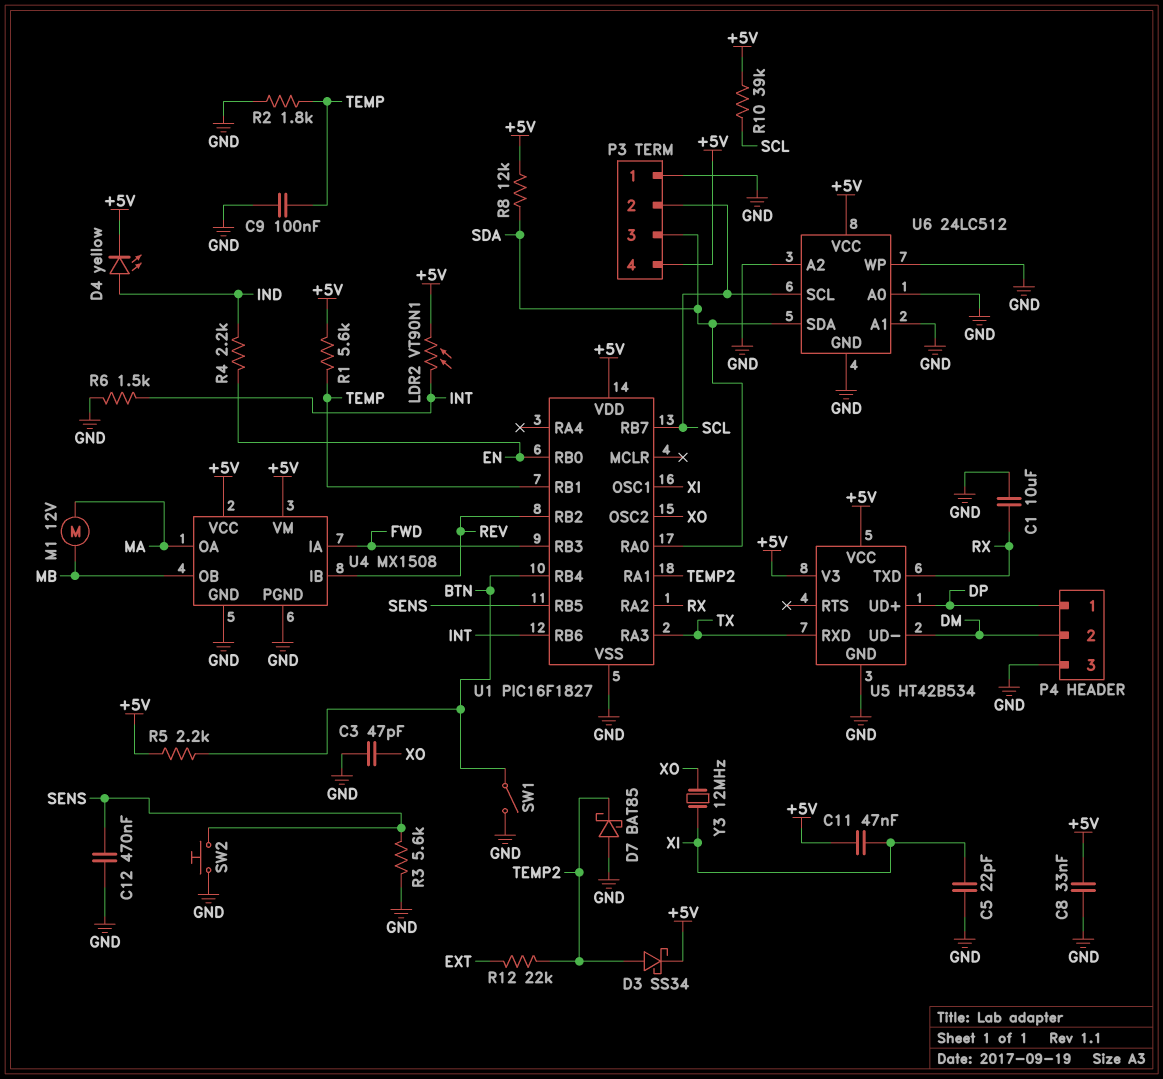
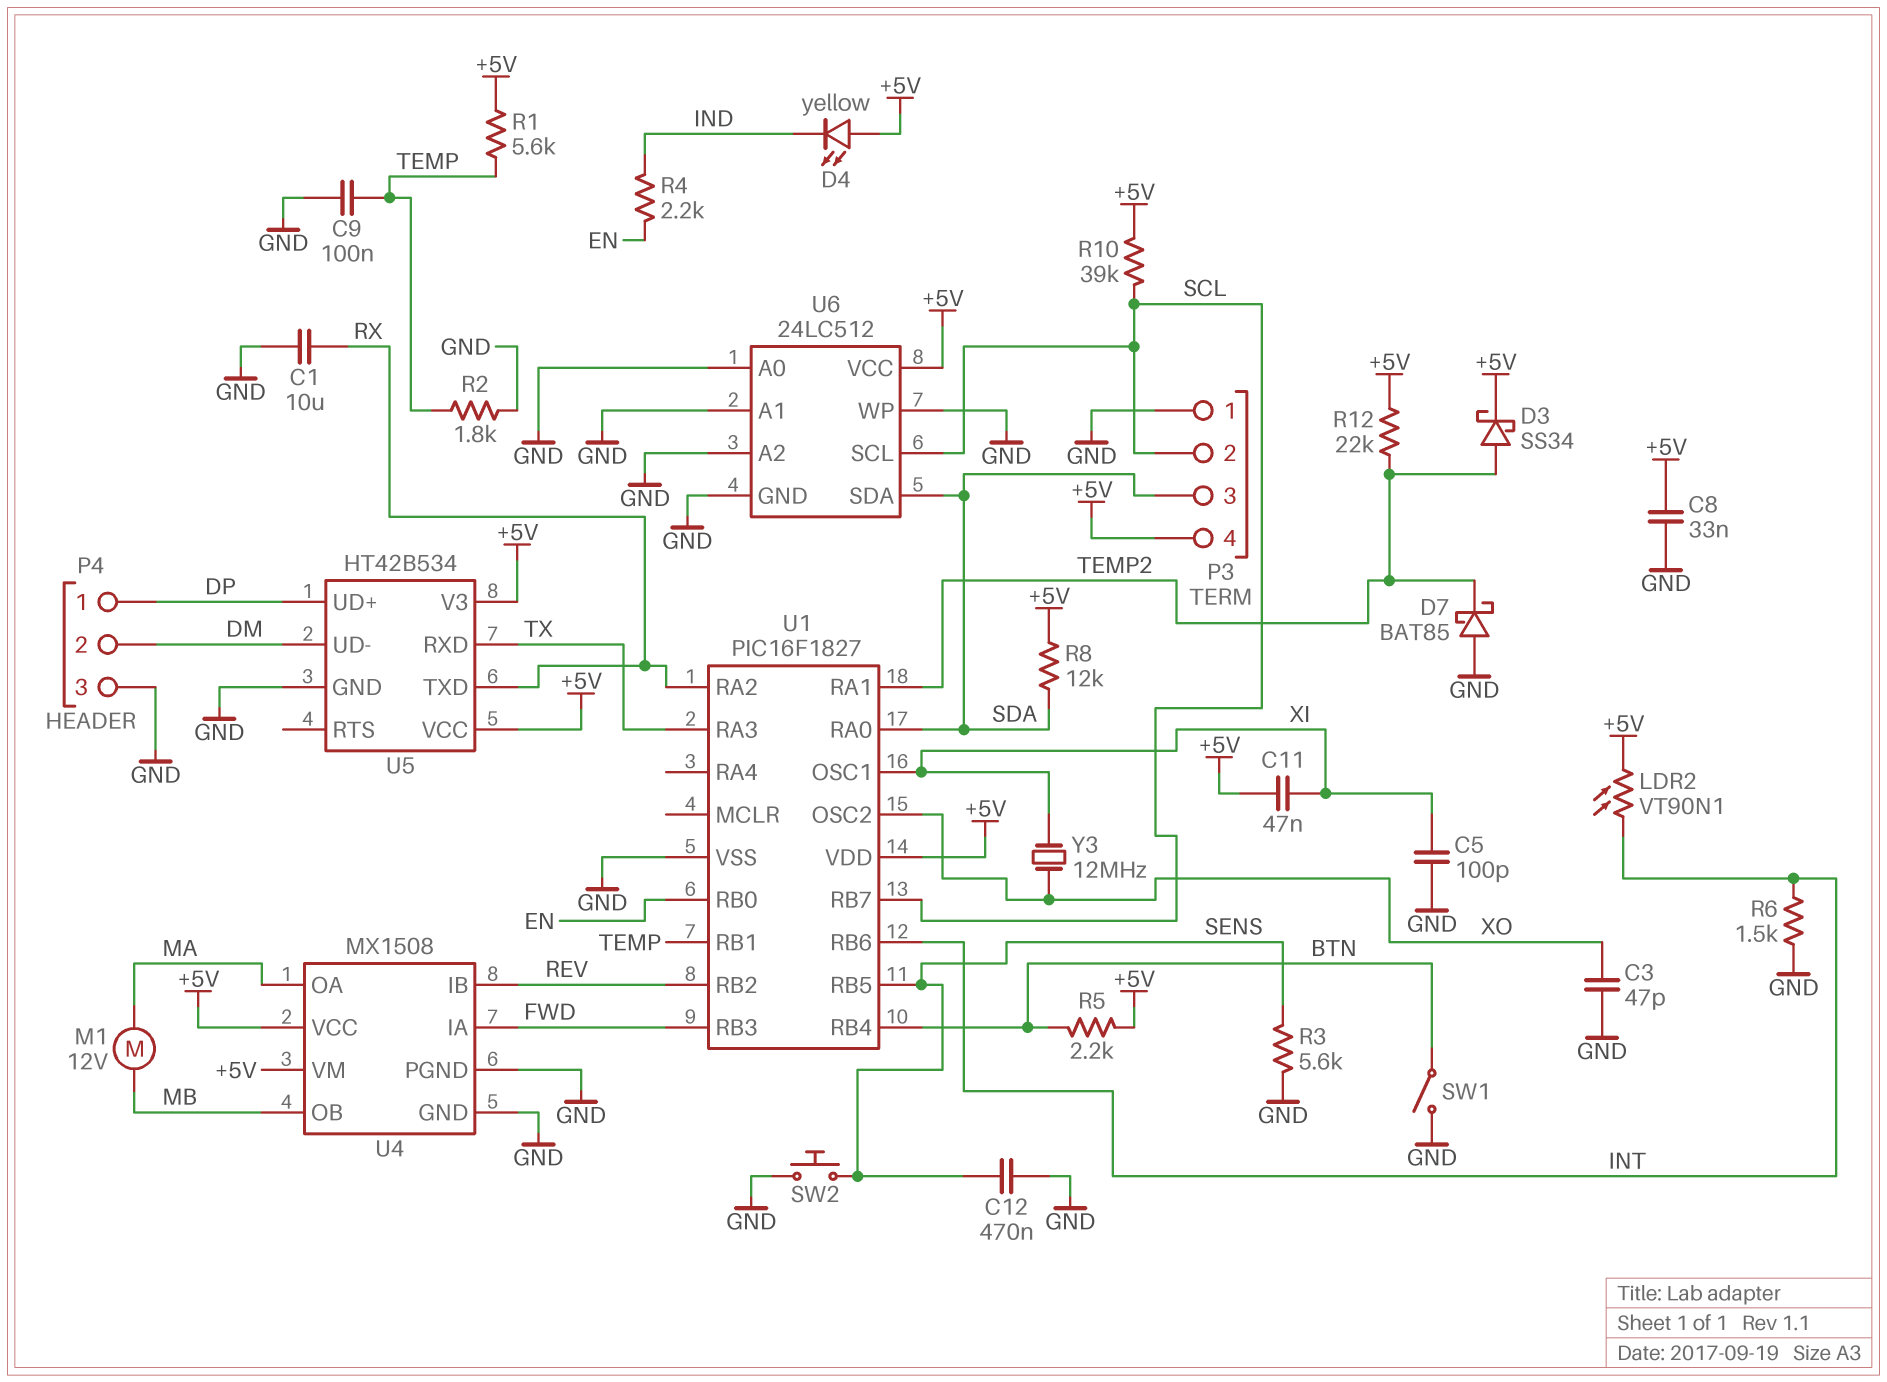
C5: 22pF (GND, XI) -> 100pF (GND, XI)
D4: LED yellow (A IND, K +5V) -> LED yellow (A +5V, K IND)
R12: 22k (EXT, TEMP2) -> 22k (+5V, TEMP2)

